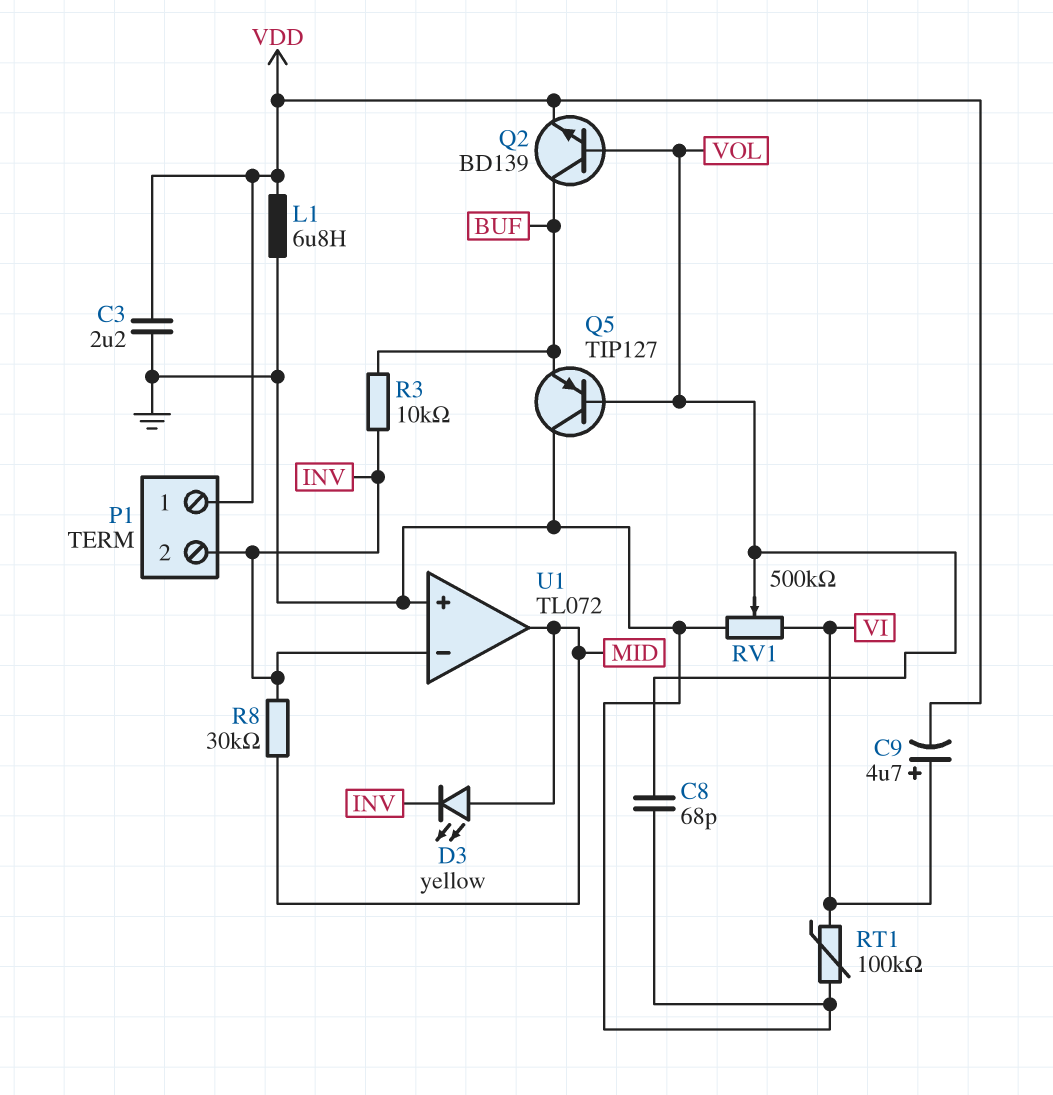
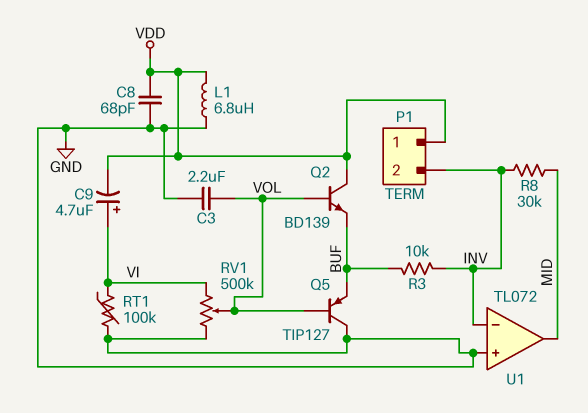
C3: 2.2uF (GND, VDD) -> 2.2uF (GND, VOL)
C8: 68pF (GND, VOL) -> 68pF (GND, VDD)
D3: LED yellow (A MID, K INV) -> none
Q2: NPN BD139 (B VOL, C BUF, E VDD) -> NPN BD139 (B VOL, C VDD, E BUF)

